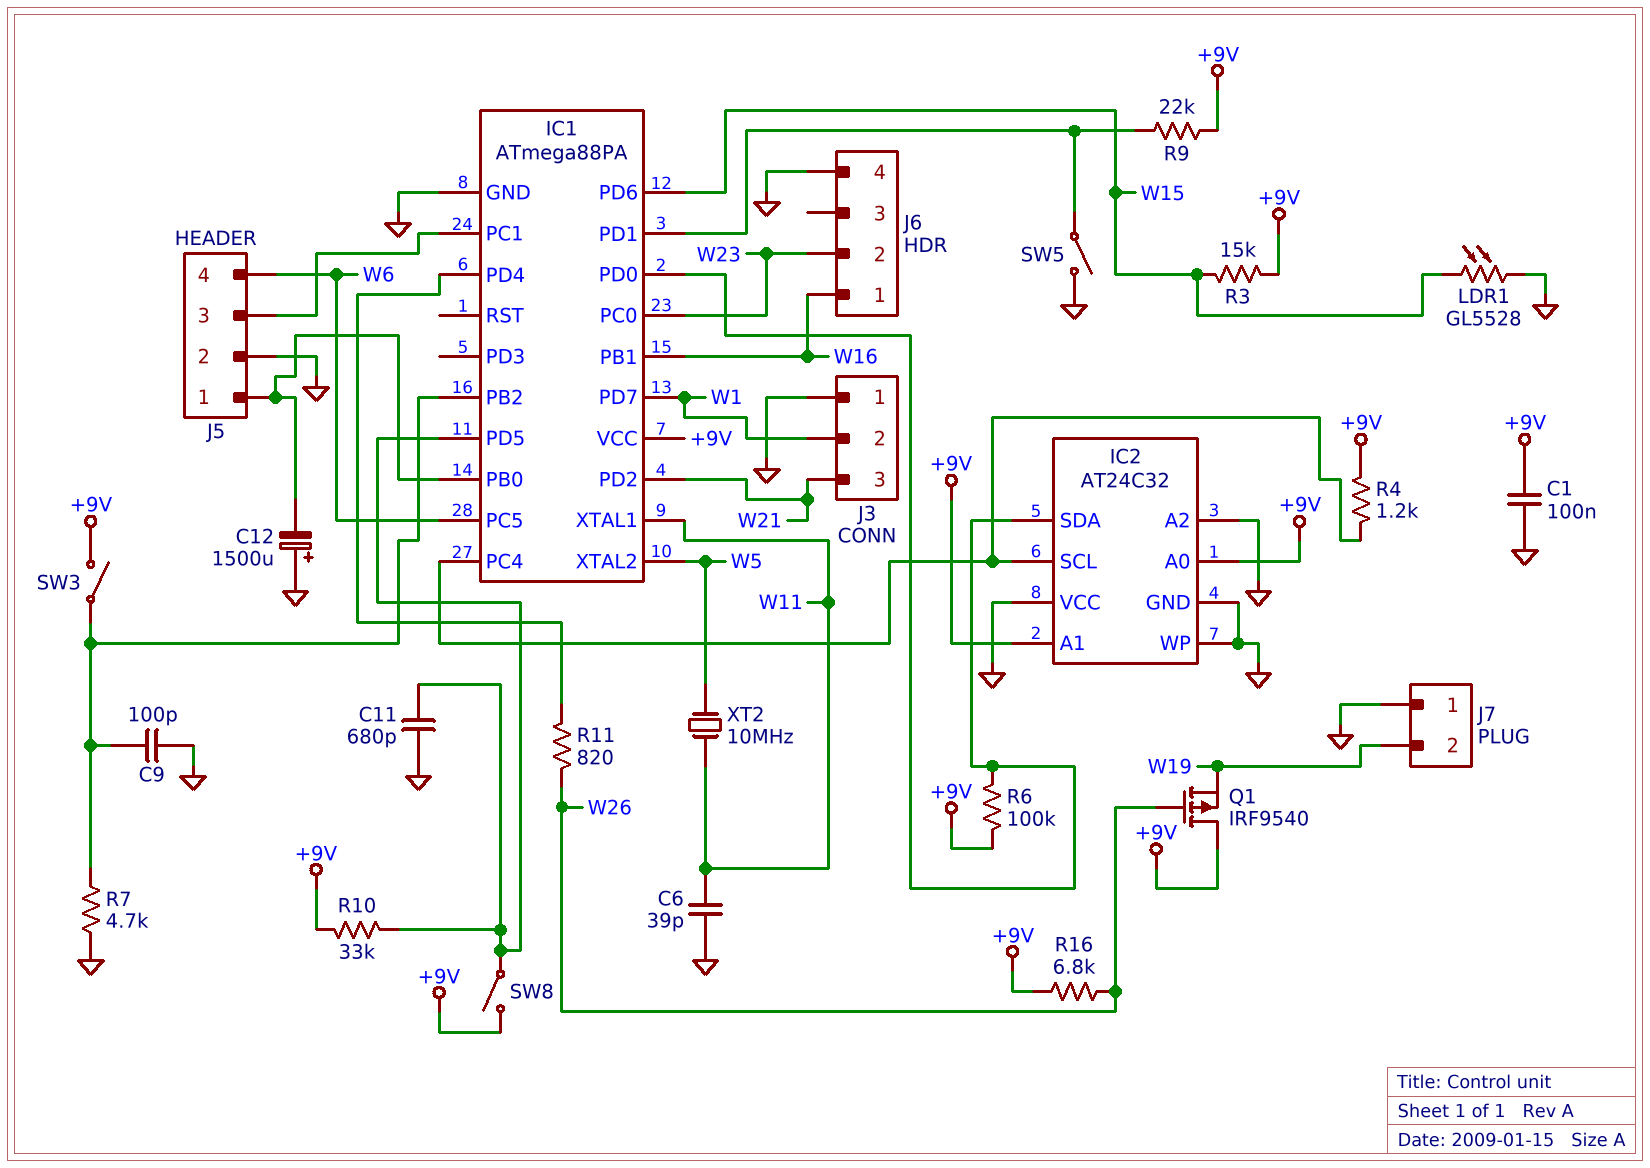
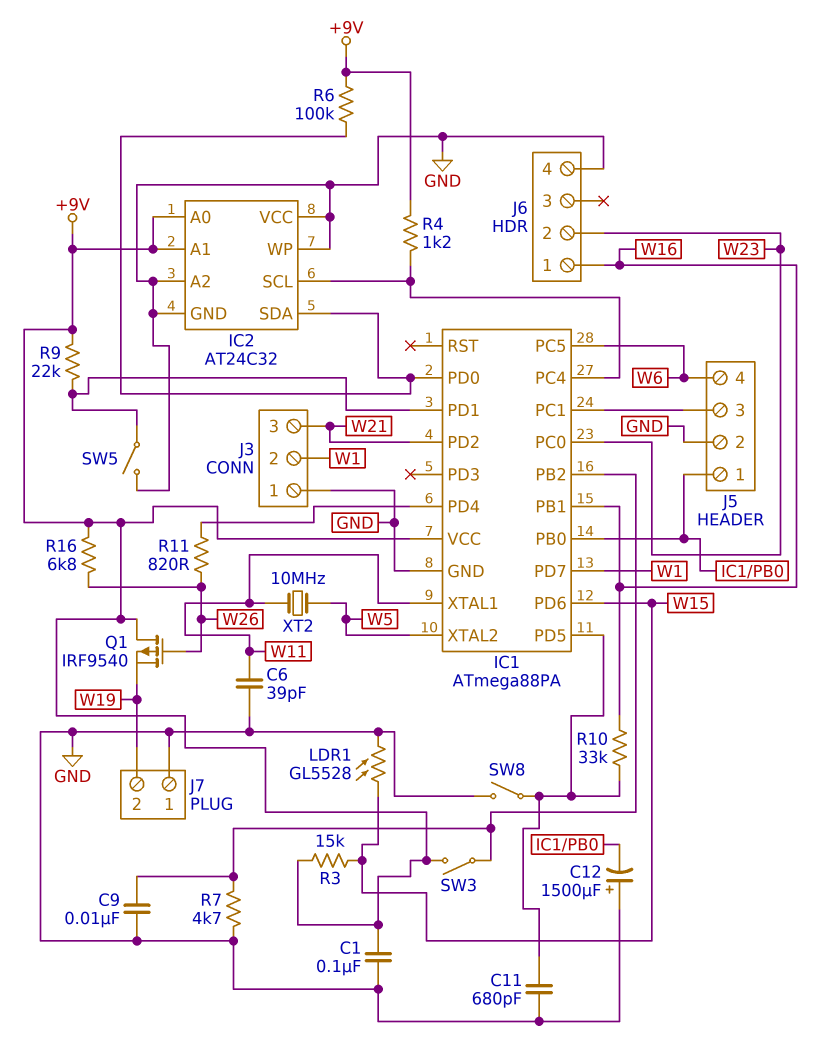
C9: 100pF (GND, IC1/PB2) -> 10nF (GND, IC1/PB2)
R10: 33k (+9V, IC1/PD5) -> 33k (IC1/PD5, W16)
SW8: switch (+9V, IC1/PD5) -> switch (GND, IC1/PD5)

